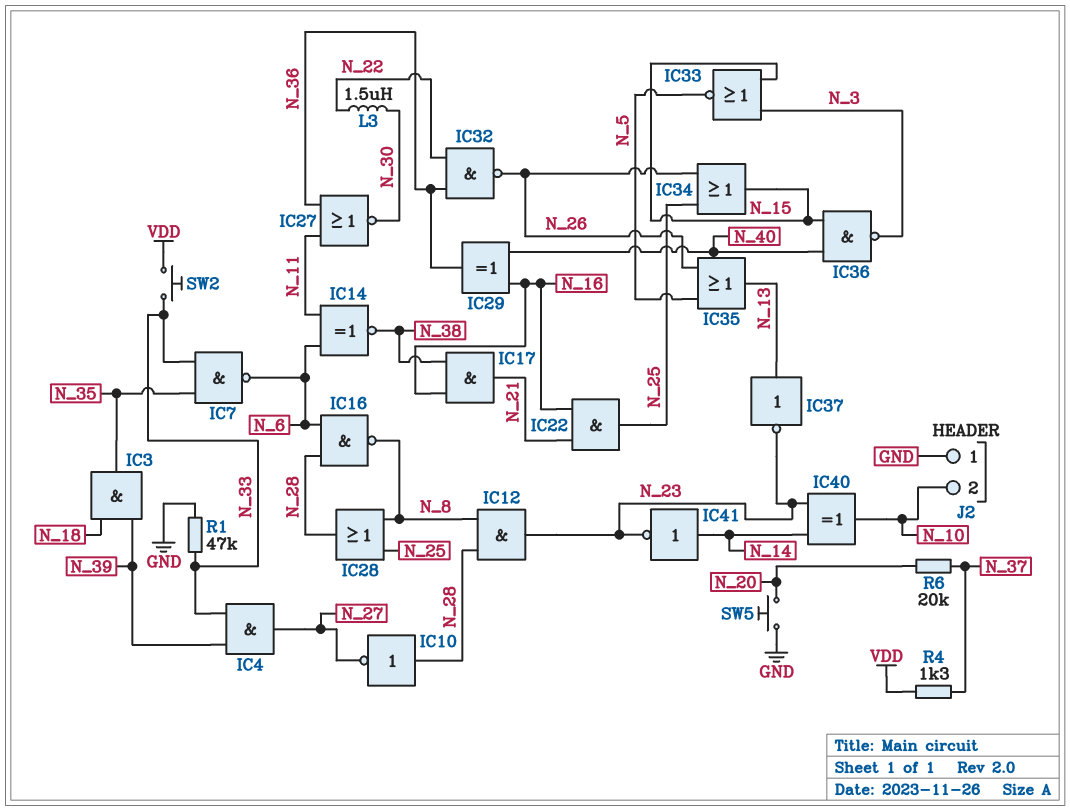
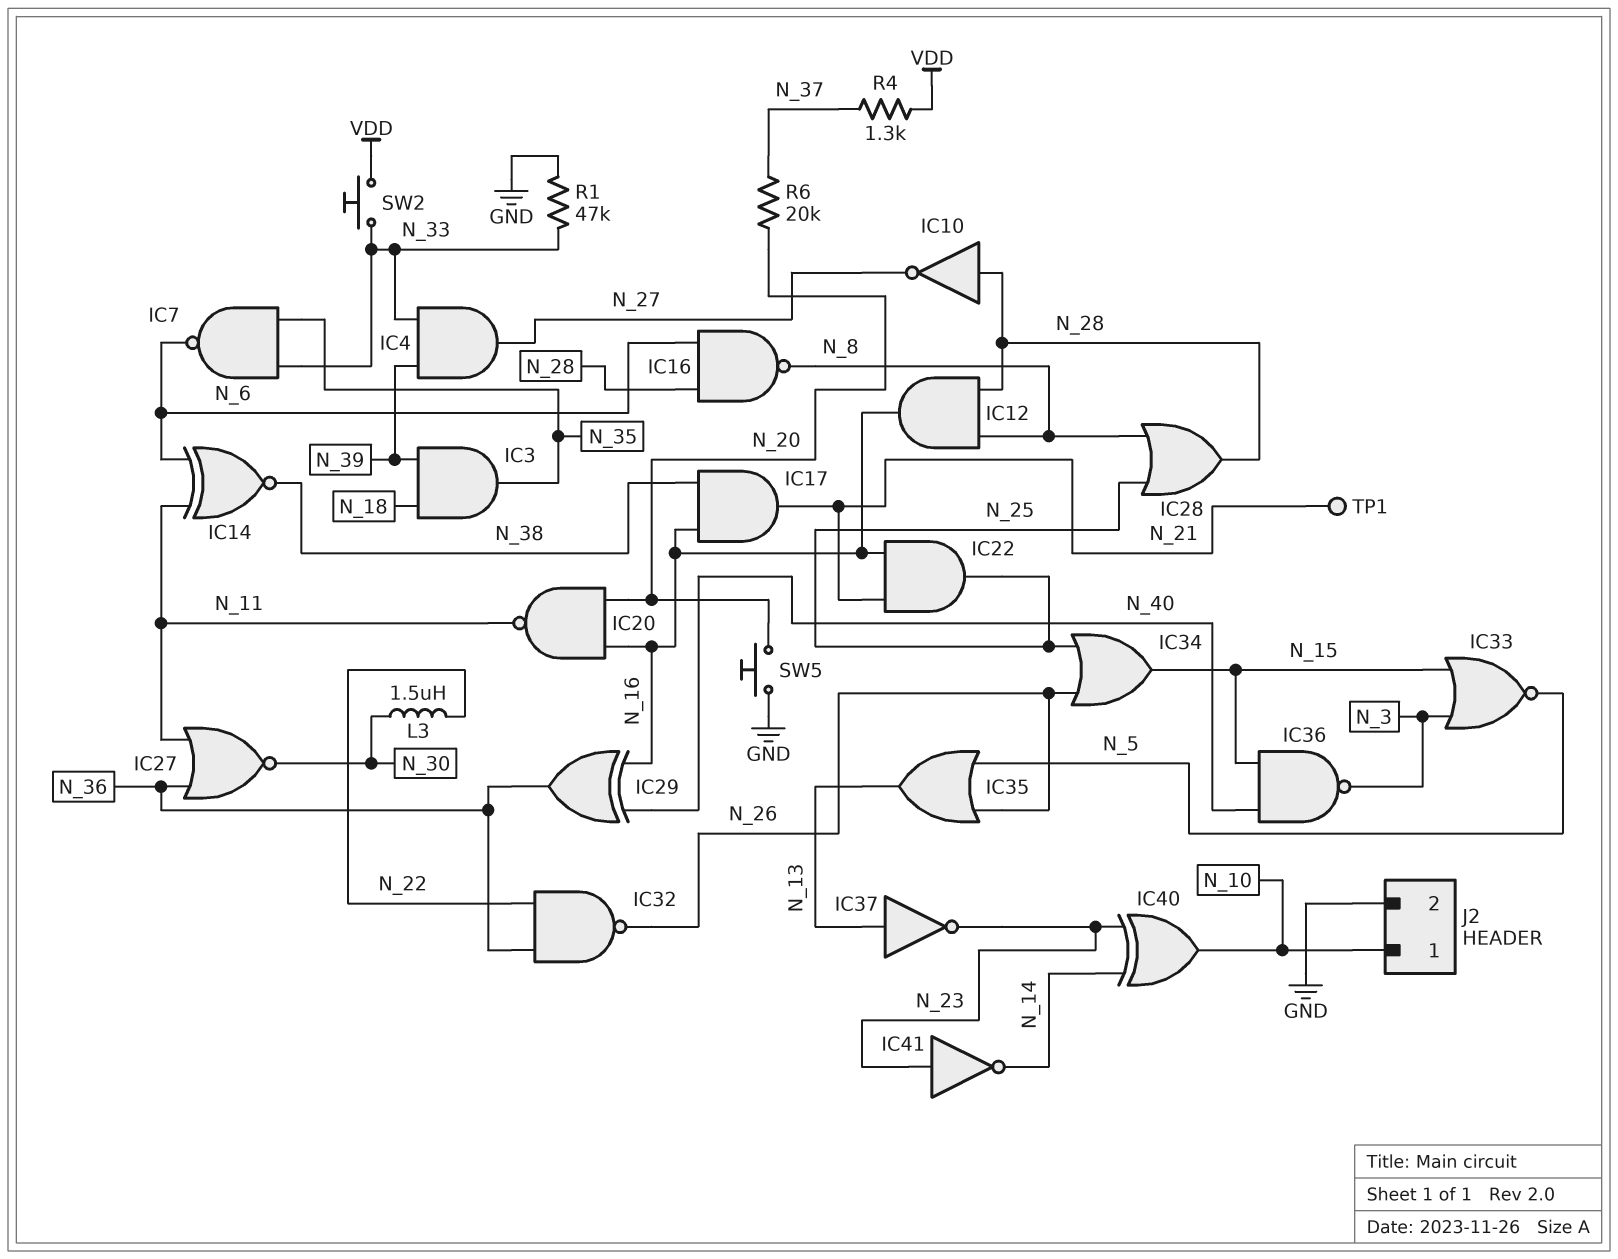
IC12: AND (in N_8, in N_28, out N_23) -> AND (in N_8, in N_28, out N_16)
IC20: none -> NAND (in N_16, in N_20, out N_11)
IC41: NOT (in N_14, out N_23) -> NOT (in N_23, out N_14)
J2 pin 1: GND -> N_10
J2 pin 2: N_10 -> GND
TP1: none -> test point (N_21)

